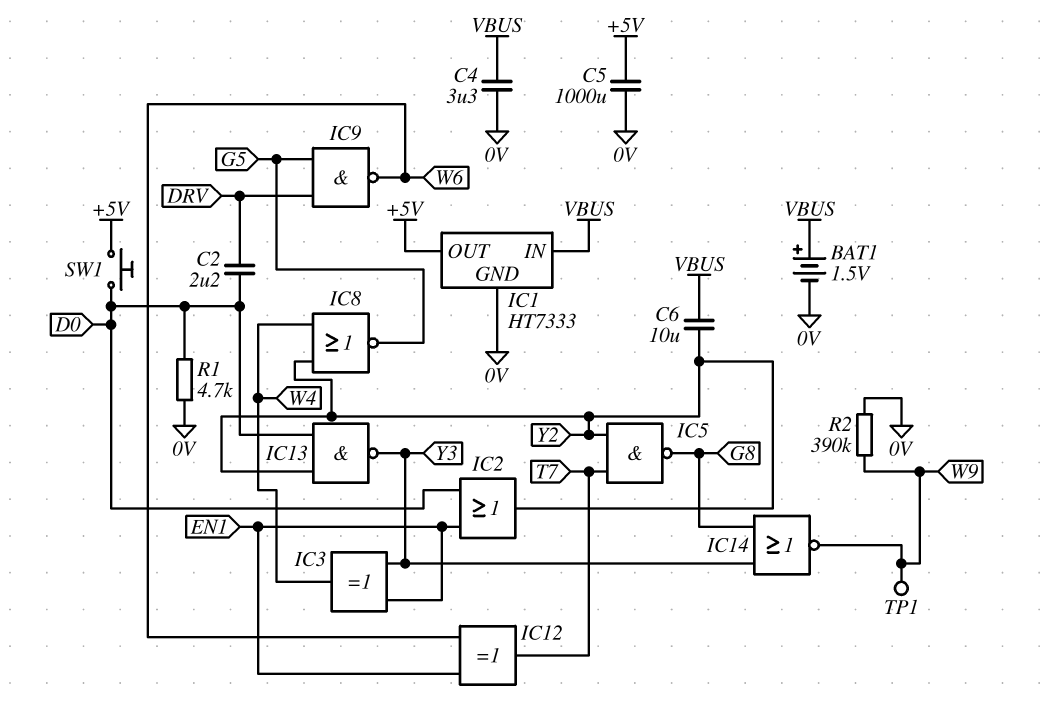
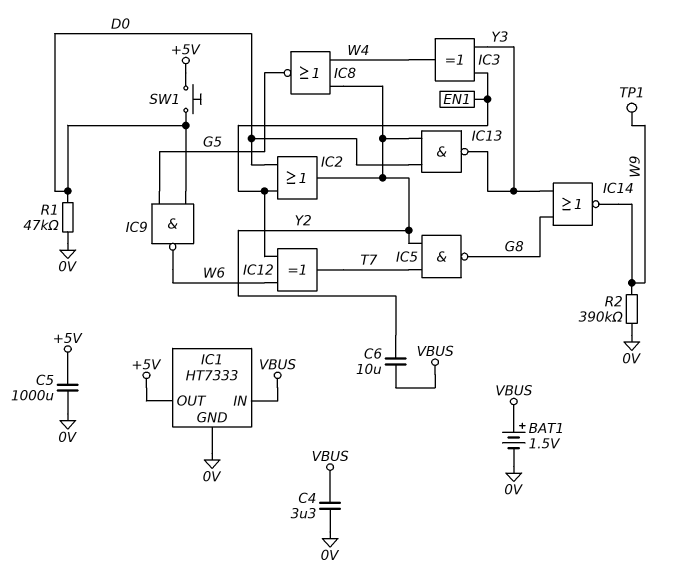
C2: 2.2uF (D0, DRV) -> none
IC9: NAND (in DRV, in G5, out W6) -> NAND (in D0, in G5, out W6)
R1: 4.7k (0V, D0) -> 47k (0V, D0)

